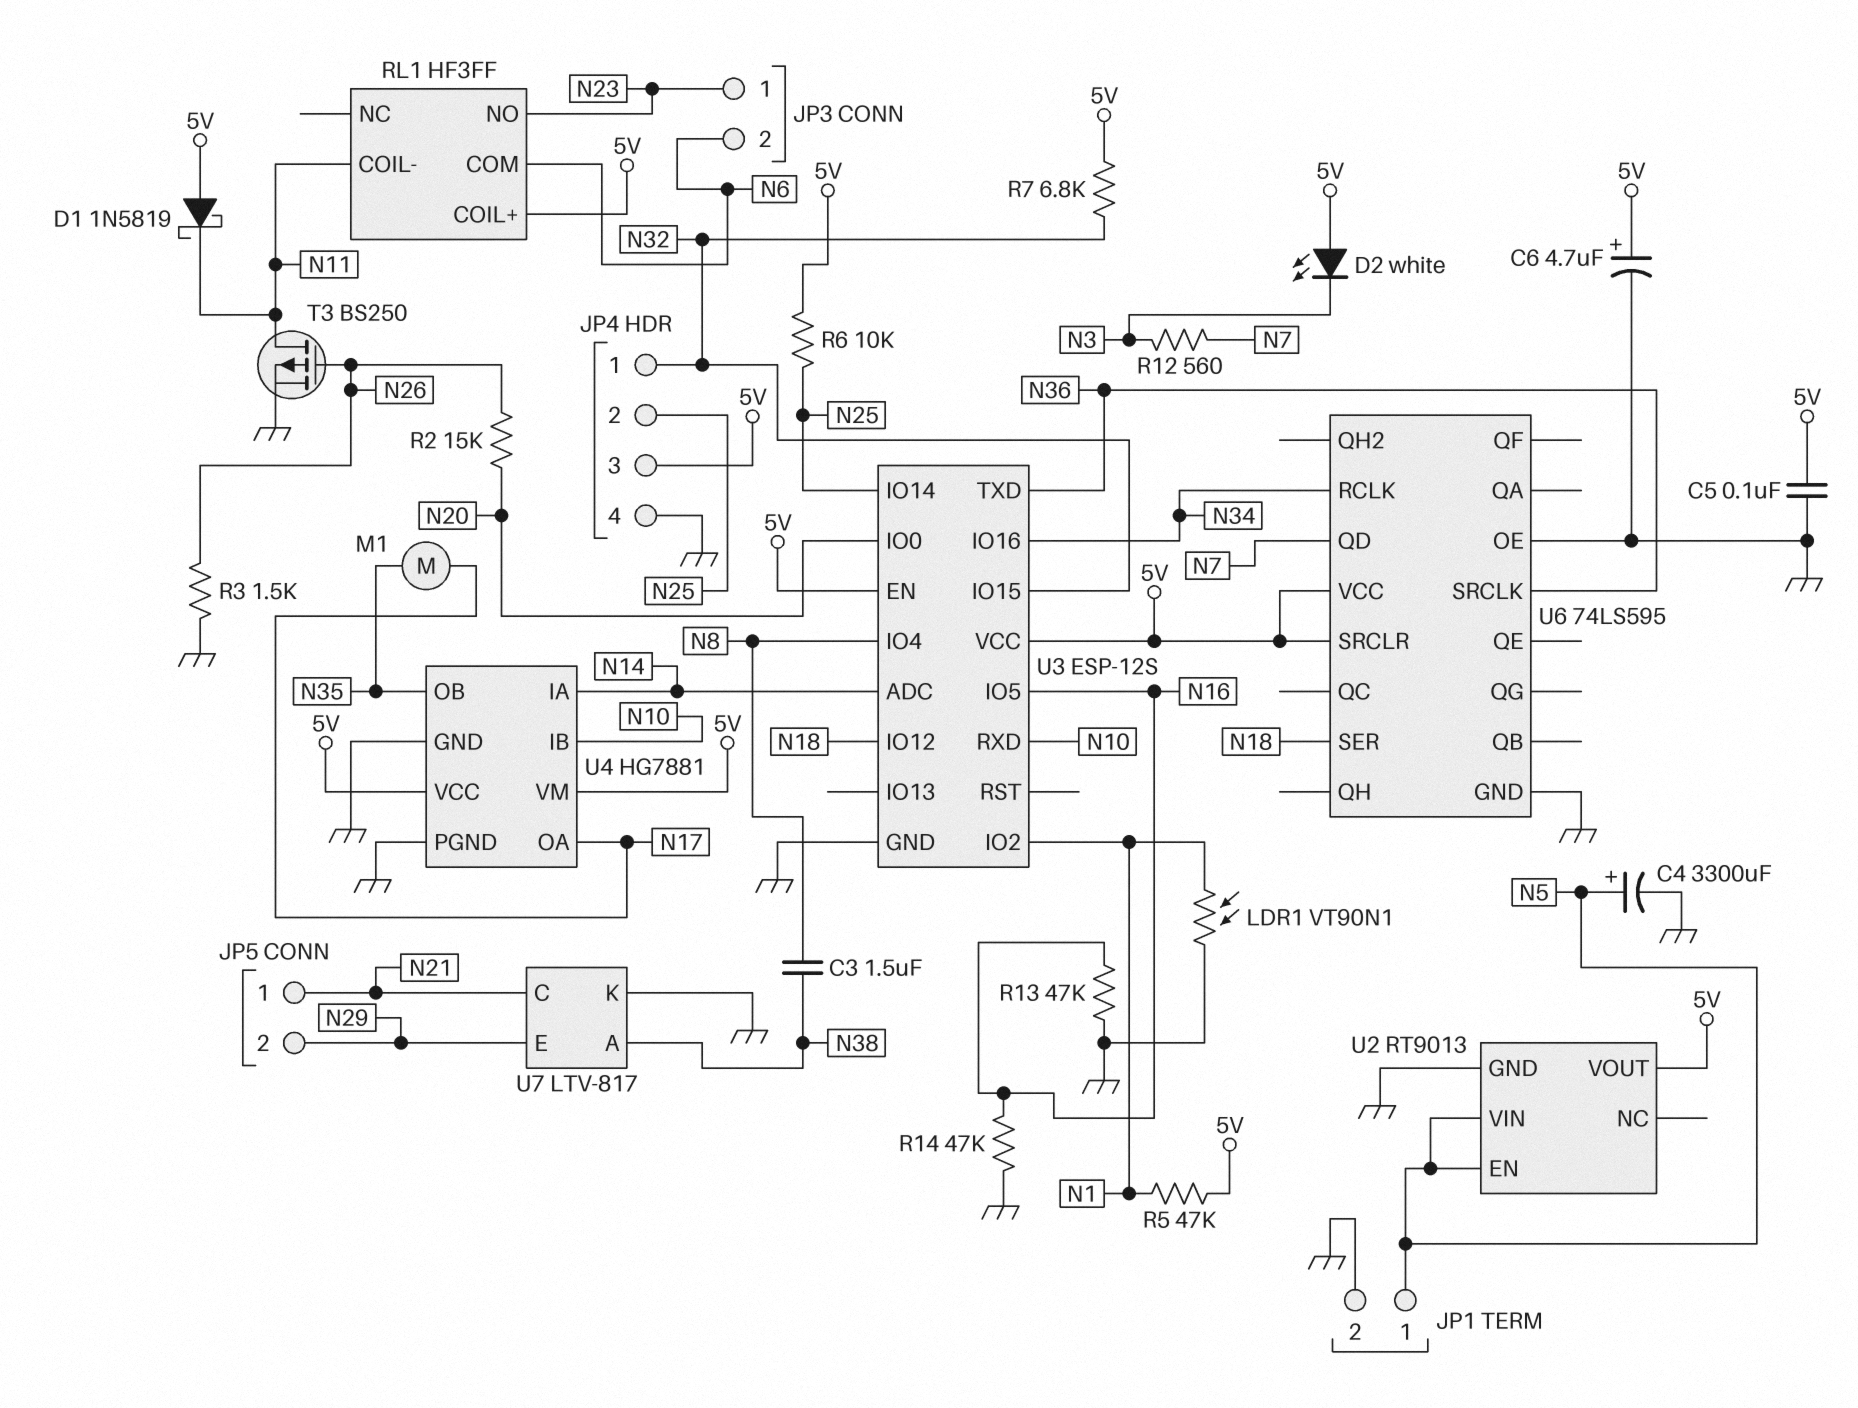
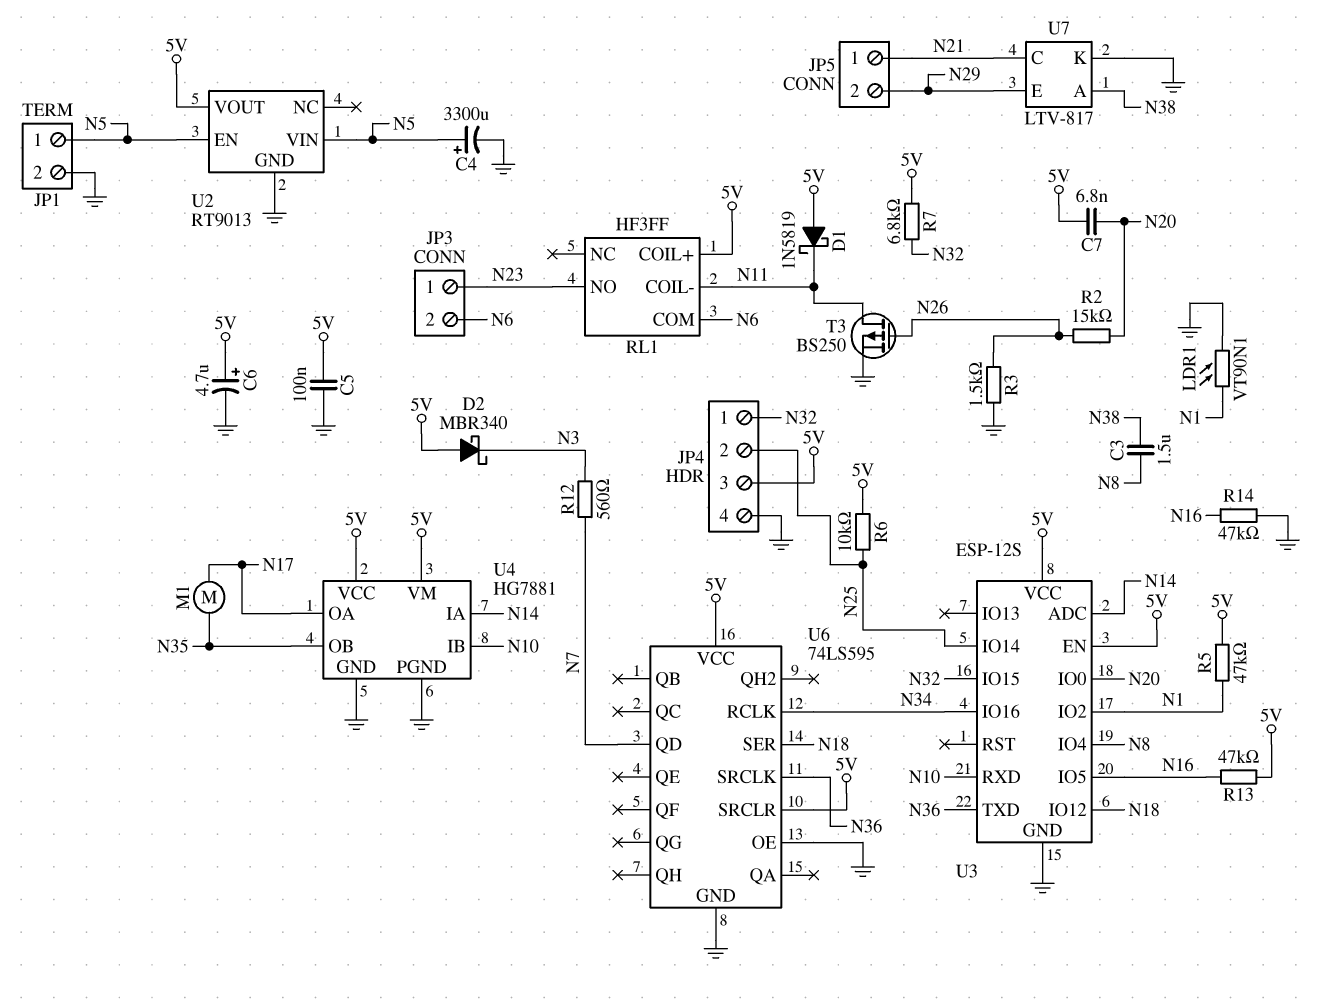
C7: none -> 6.8nF (5V, N20)
D2: LED white (A 5V, K N3) -> schottky MBR340 (A 5V, K N3)
R13: 47k (GND, N16) -> 47k (5V, N16)

